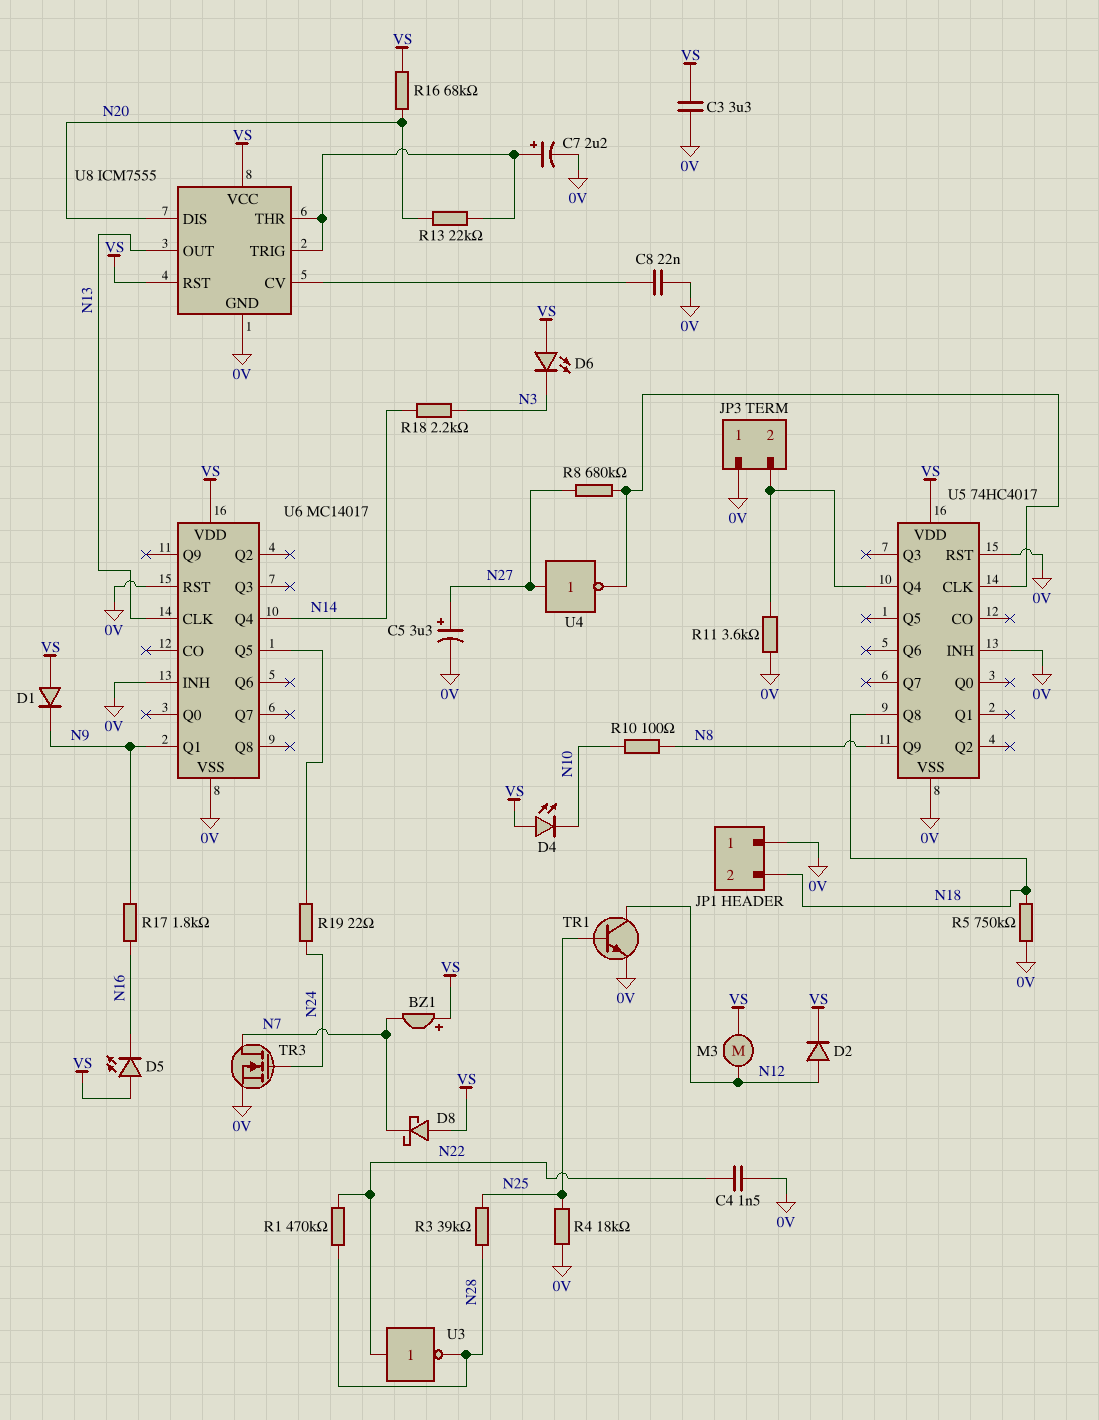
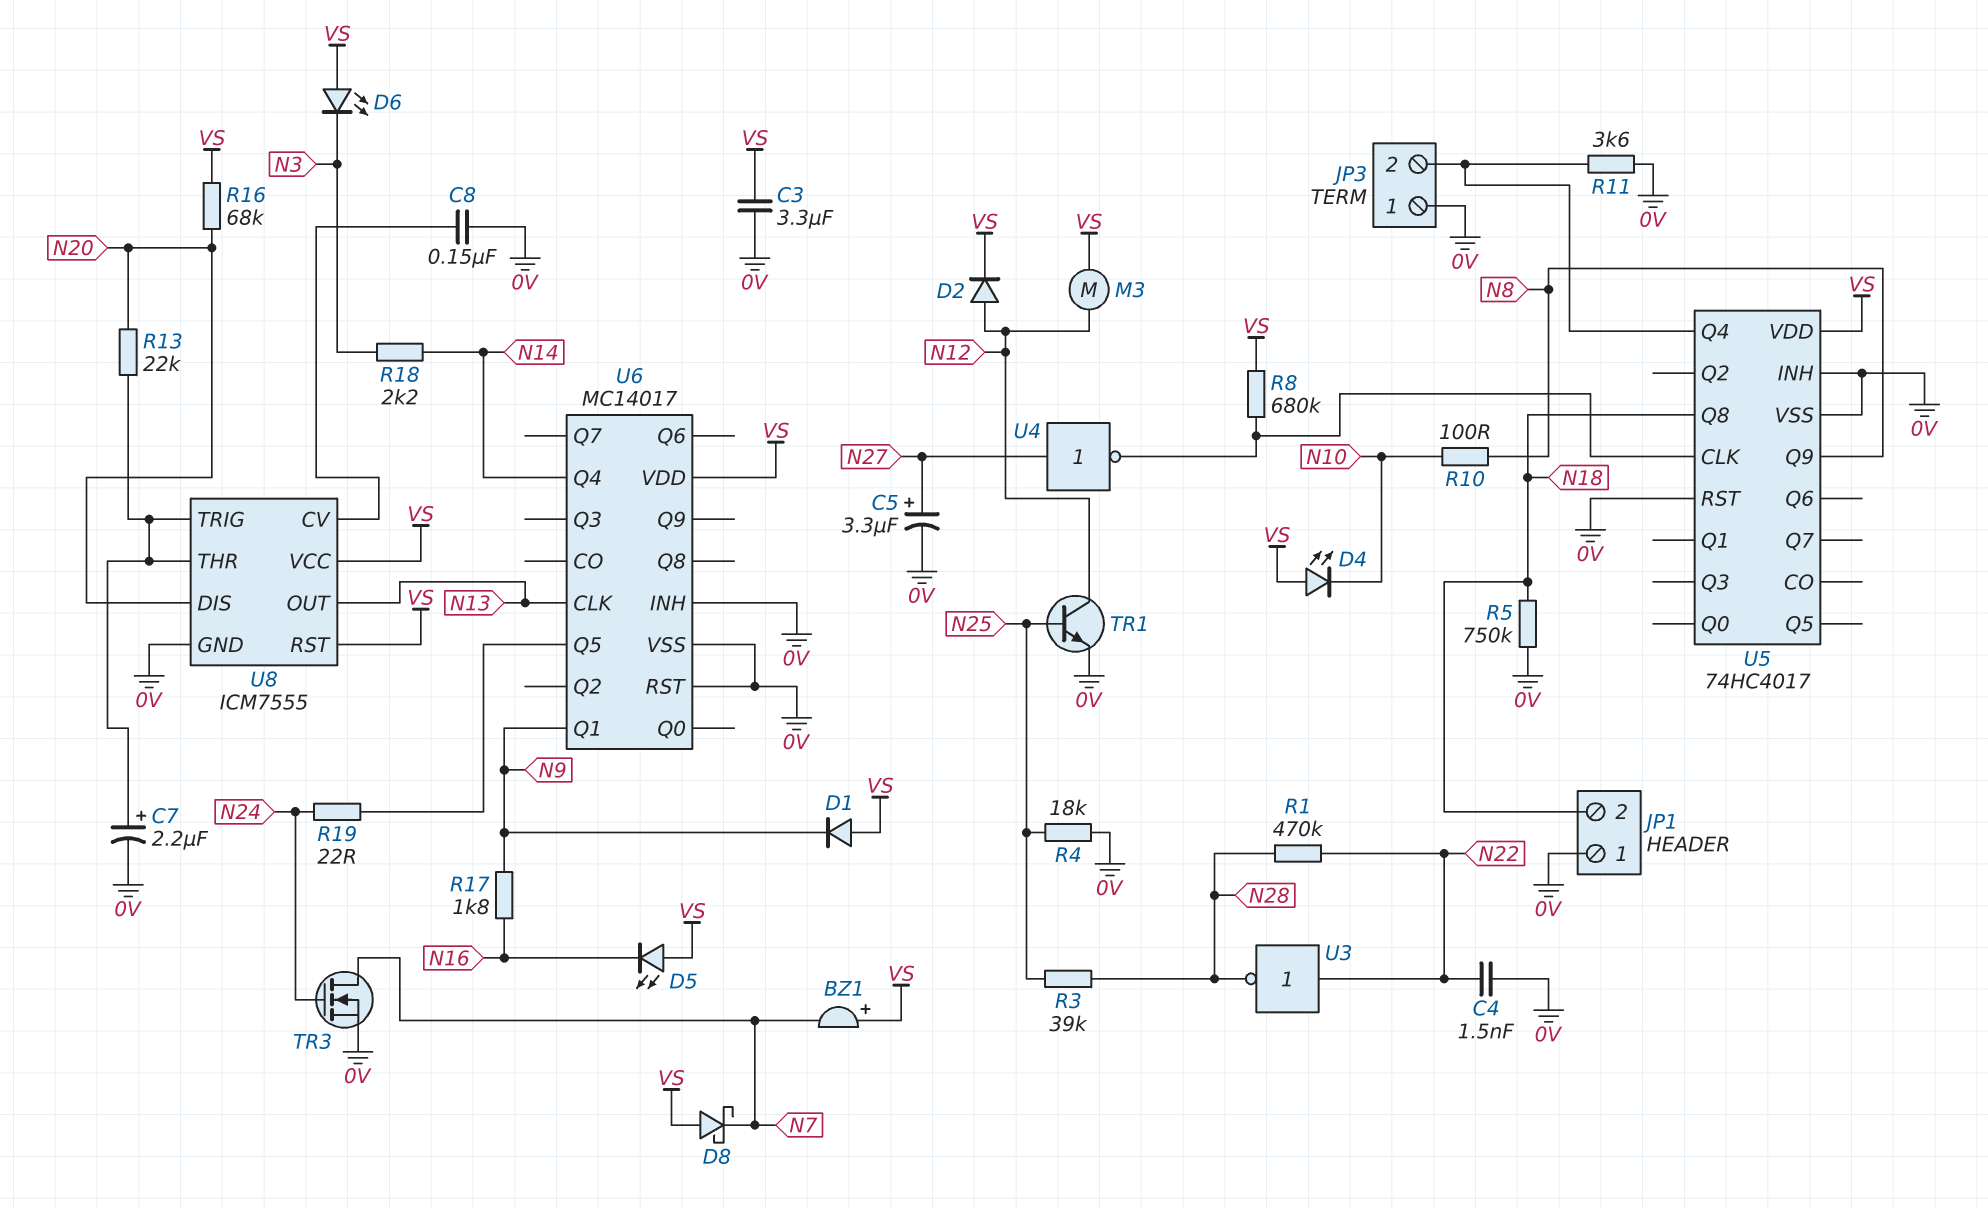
C8: 22nF (0V, U8/CV) -> 150nF (0V, U8/CV)
R8: 680k (N27, U5/CLK) -> 680k (U5/CLK, VS)

